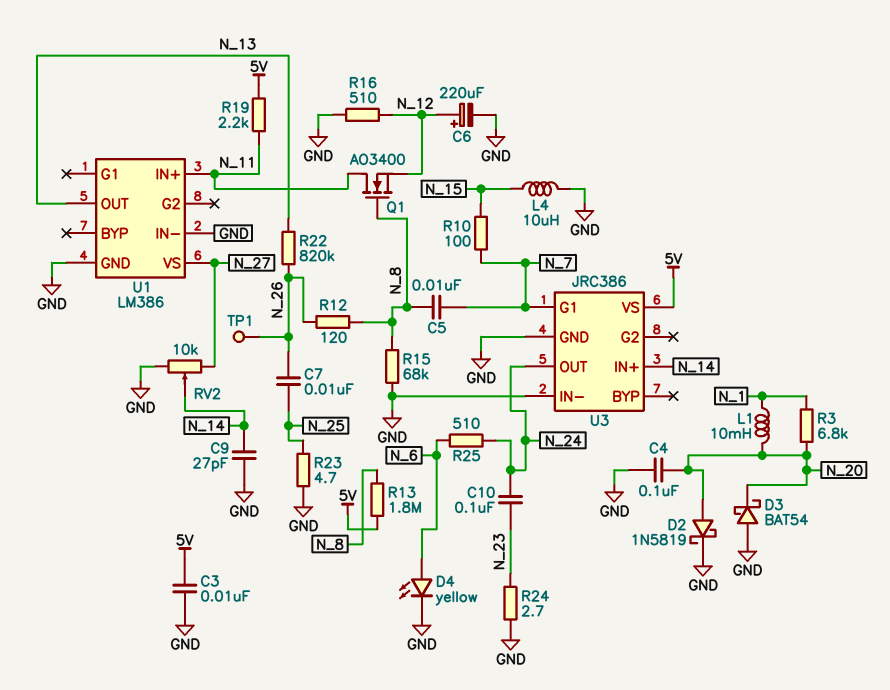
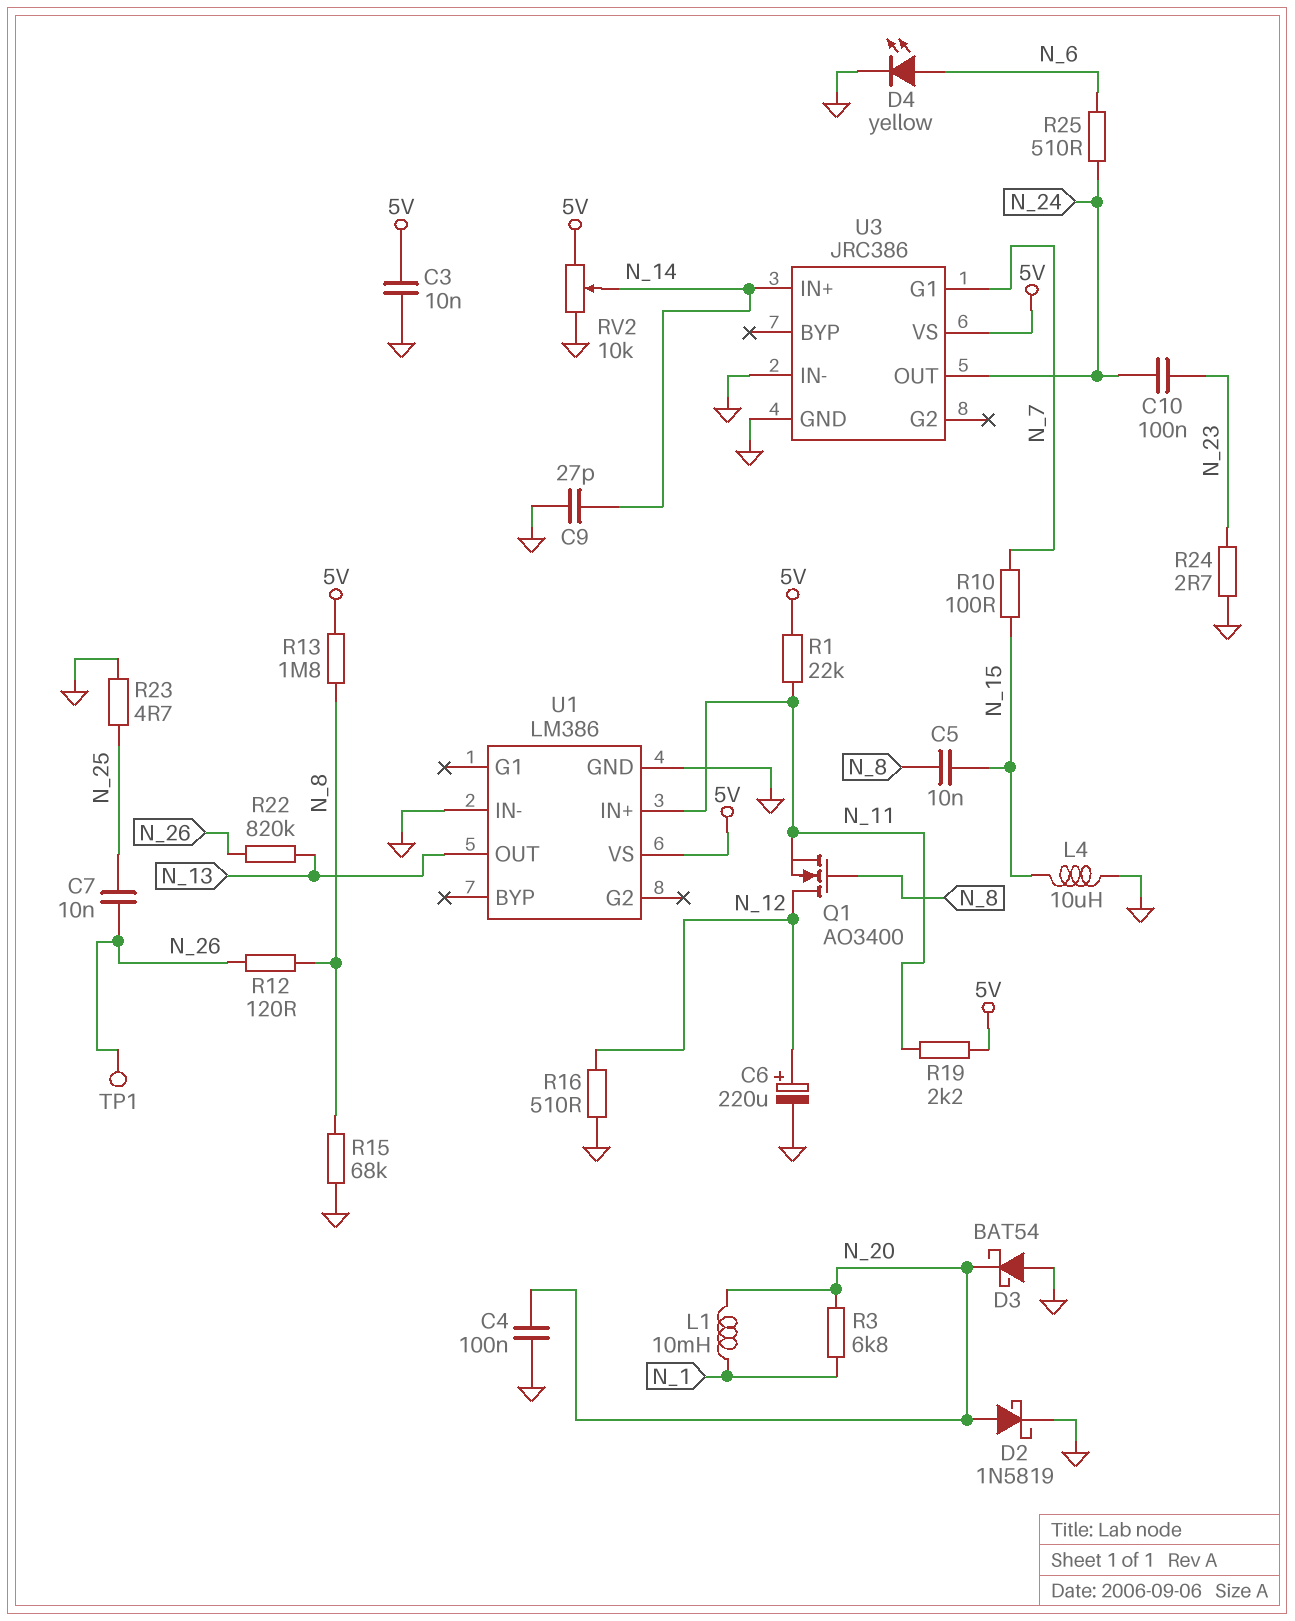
C5: 10nF (N_7, N_8) -> 10nF (N_8, N_15)
Q1: NMOS AO3400 (G N_8, D N_11, S N_12) -> NMOS AO3400 (G N_8, D N_12, S N_11)
R1: none -> 22k (5V, N_11)
RV2: 10k (GND, N_27, wiper N_14) -> 10k (5V, GND, wiper N_14)
U1 pin VS: N_27 -> 5V

